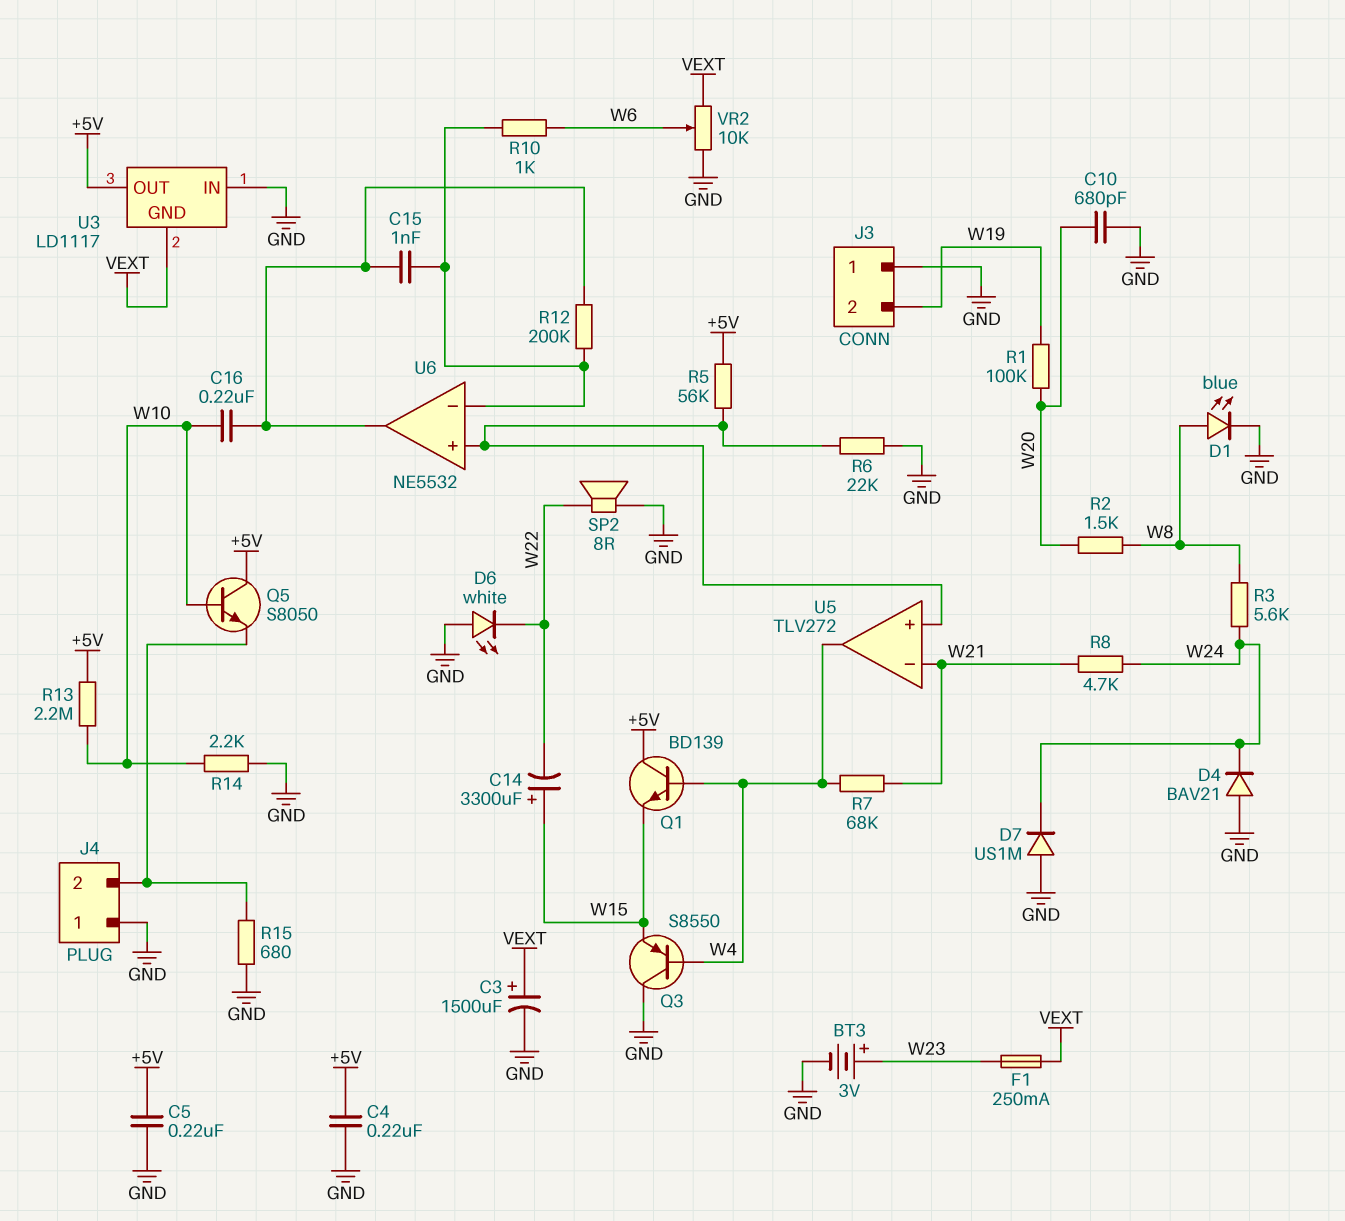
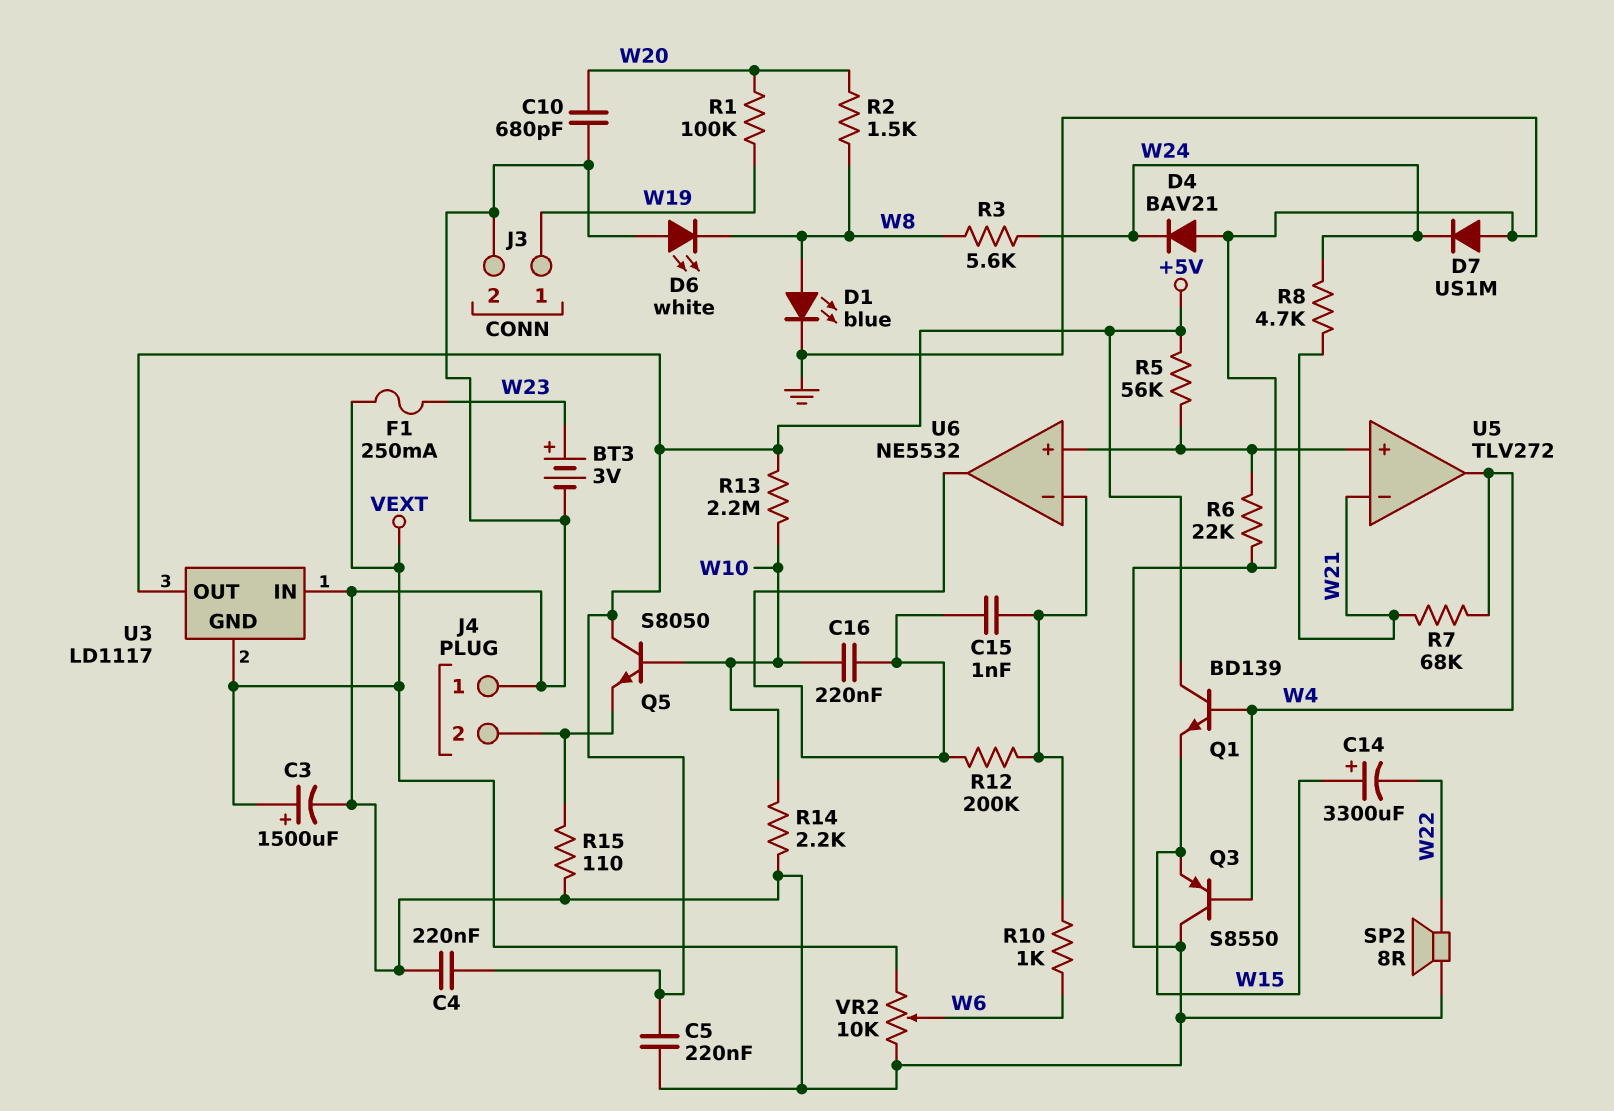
D6: LED white (A GND, K W22) -> LED white (A GND, K W8)
J3 pin 1: GND -> W19
J3 pin 2: W19 -> GND
R15: 680 (GND, J4/2) -> 110 (GND, J4/2)

